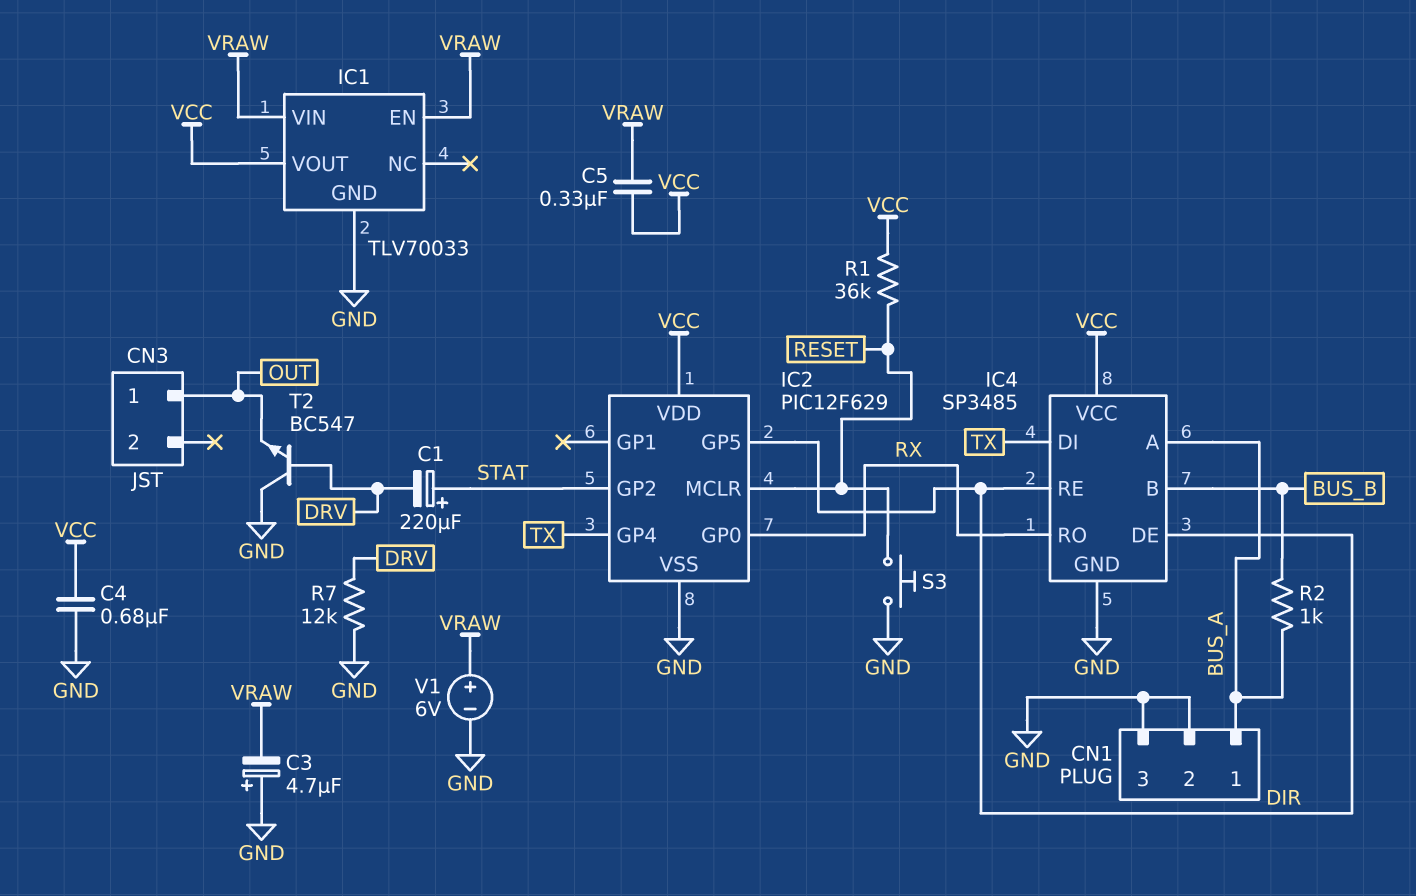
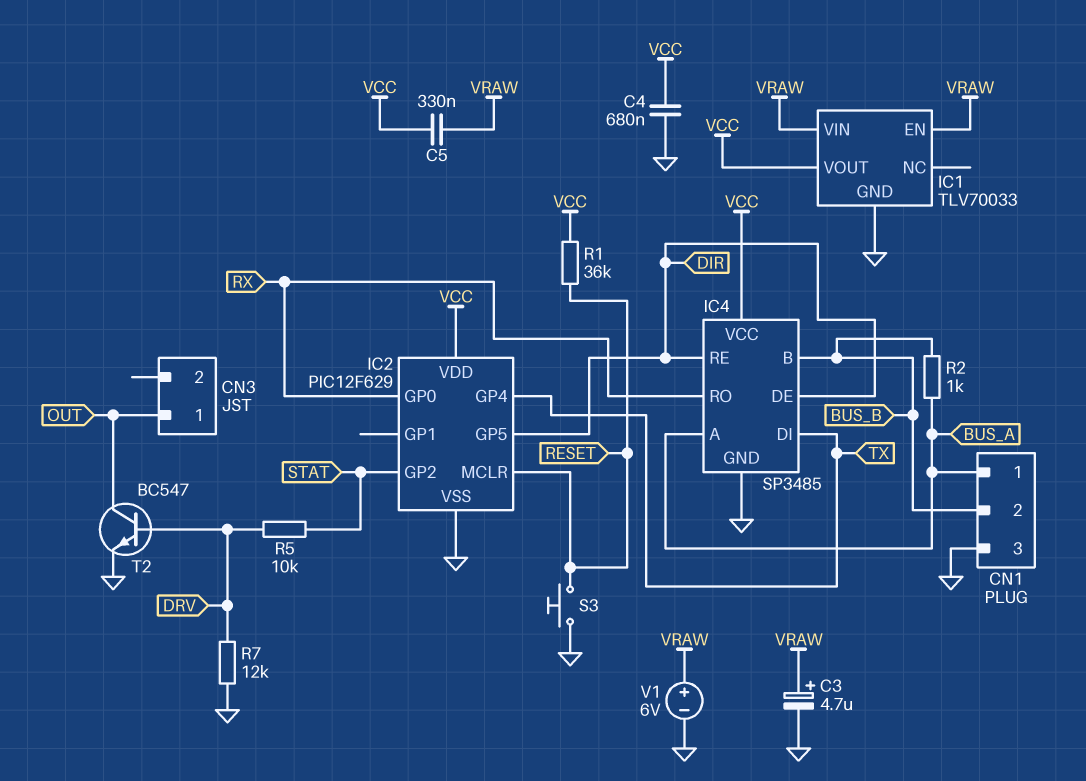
C1: 220uF (plus STAT, minus DRV) -> none
C3: 4.7uF (plus GND, minus VRAW) -> 4.7uF (plus VRAW, minus GND)
CN1 pin 2: GND -> BUS_B
R5: none -> 10k (DRV, STAT)
T2: NPN BC547 (B DRV, C GND, E OUT) -> NPN BC547 (B DRV, C OUT, E GND)

